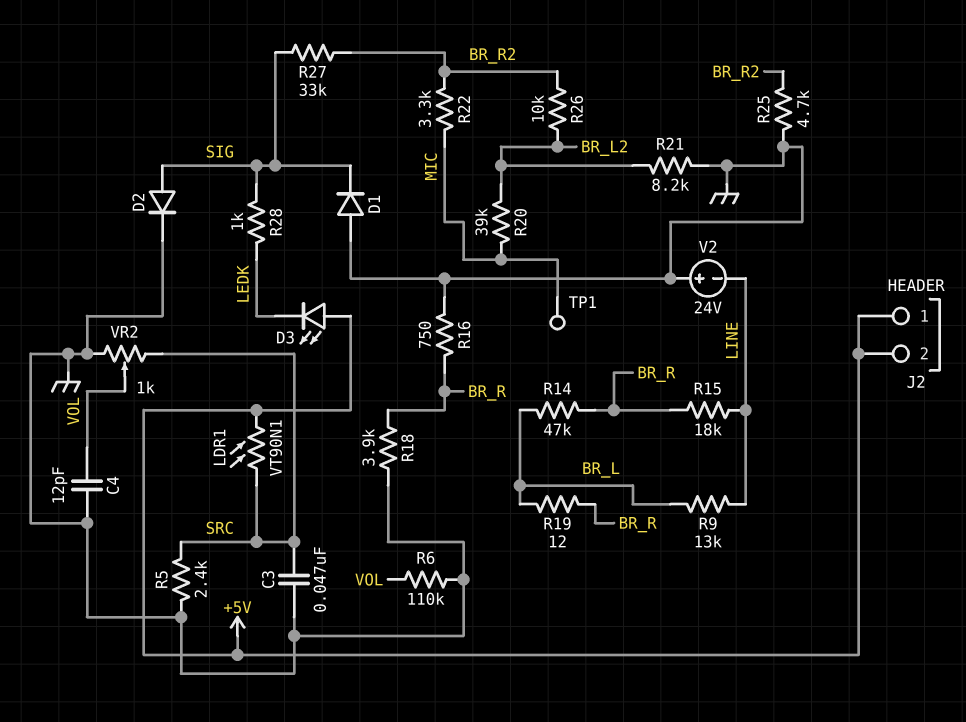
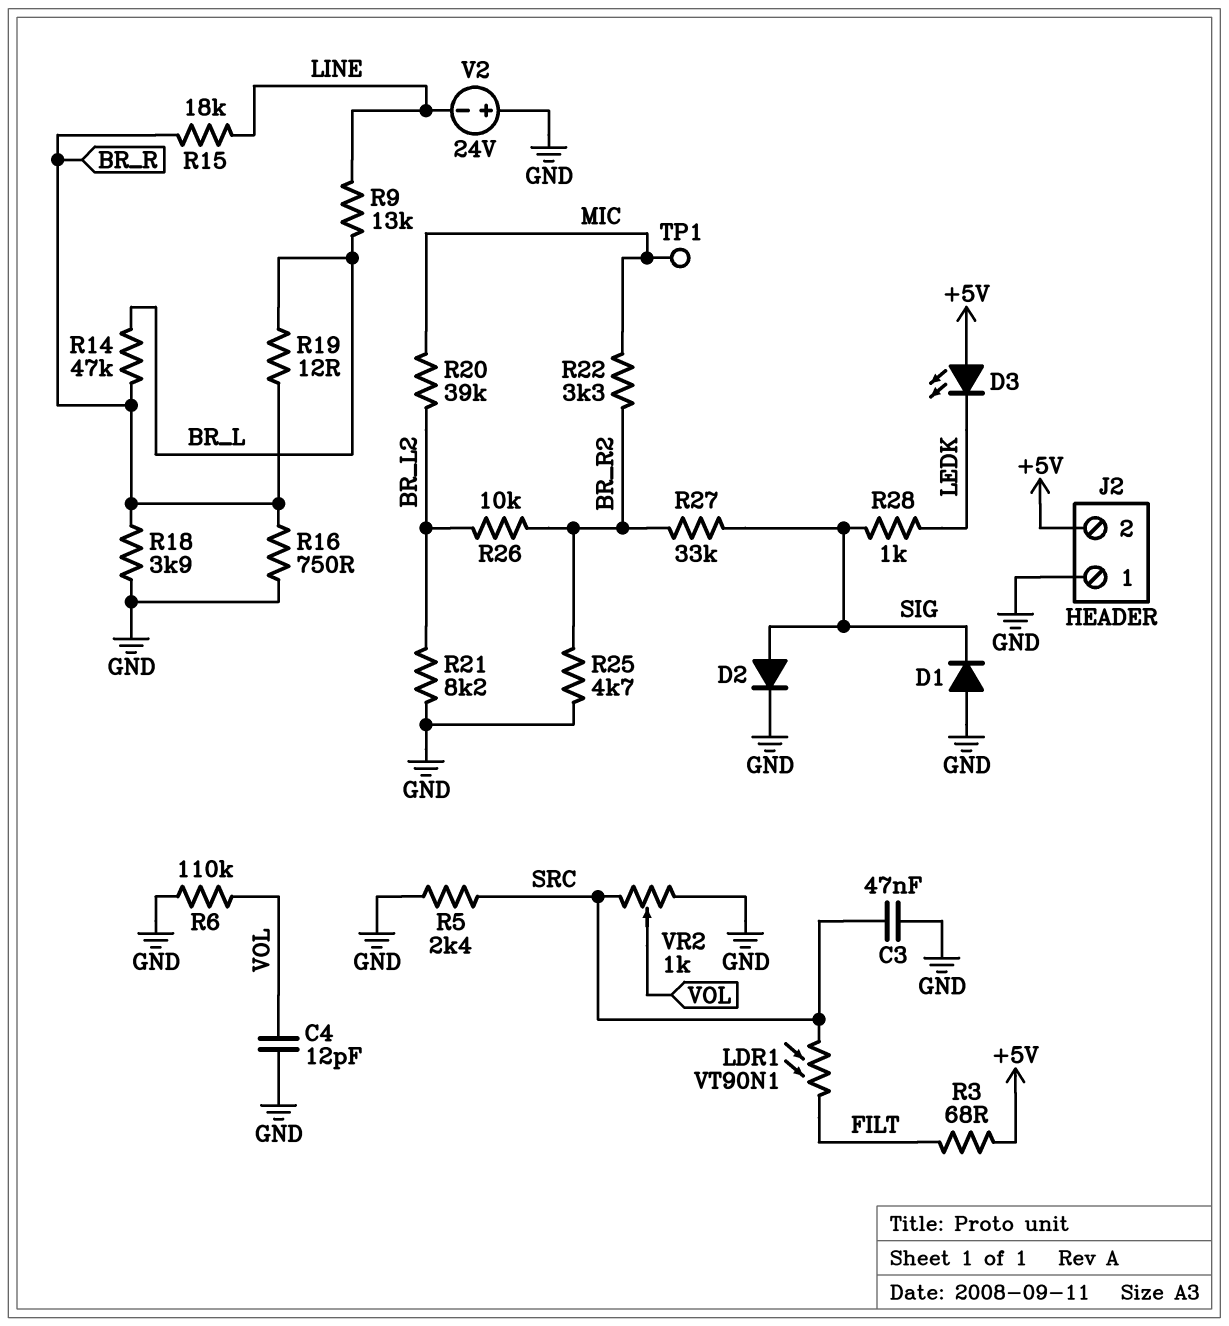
J2 pin 1: +5V -> GND
LDR1: VT90N1 (+5V, SRC) -> VT90N1 (FILT, SRC)
R3: none -> 68 (+5V, FILT)

